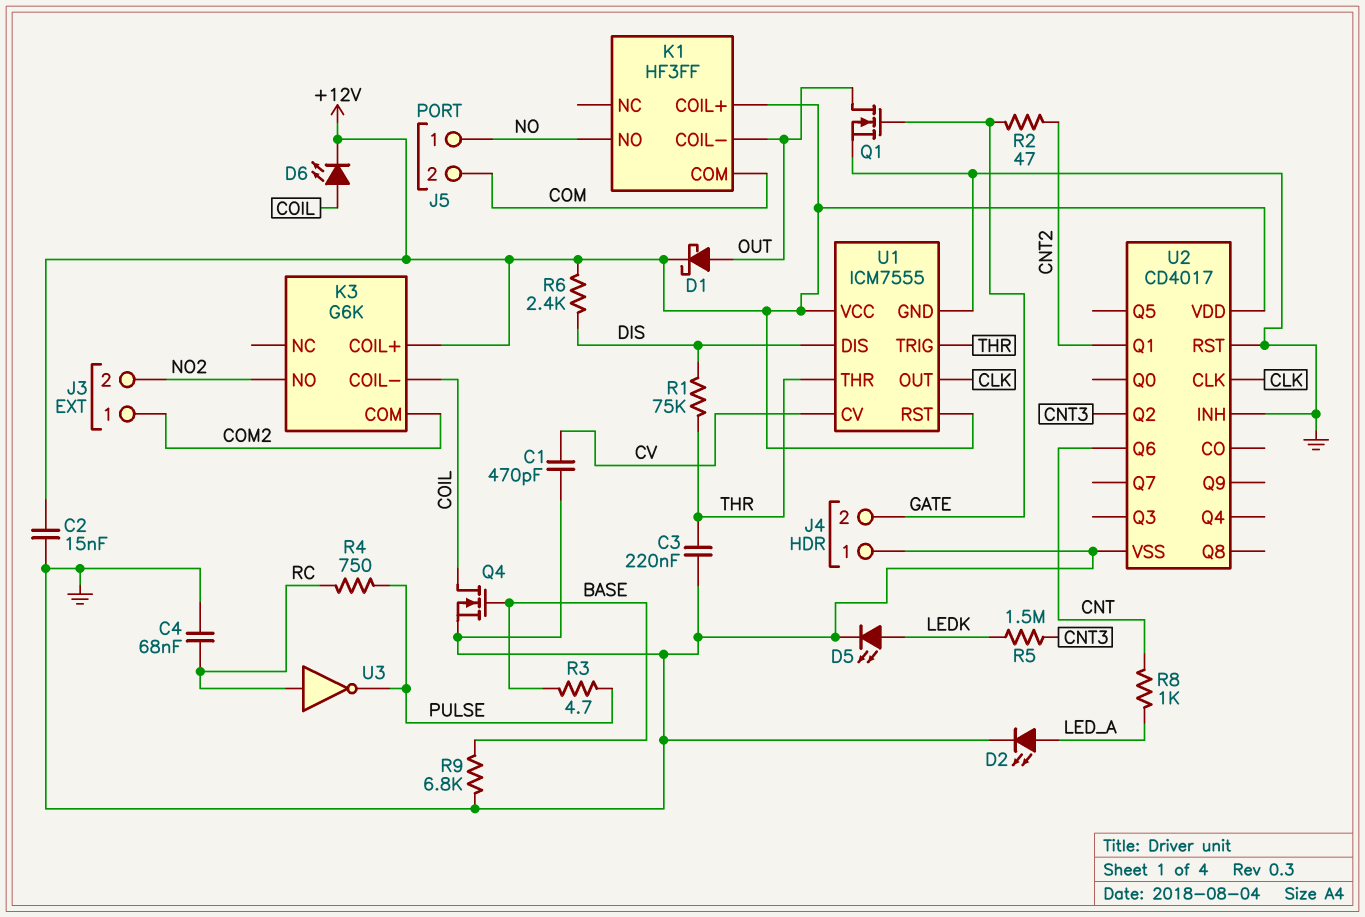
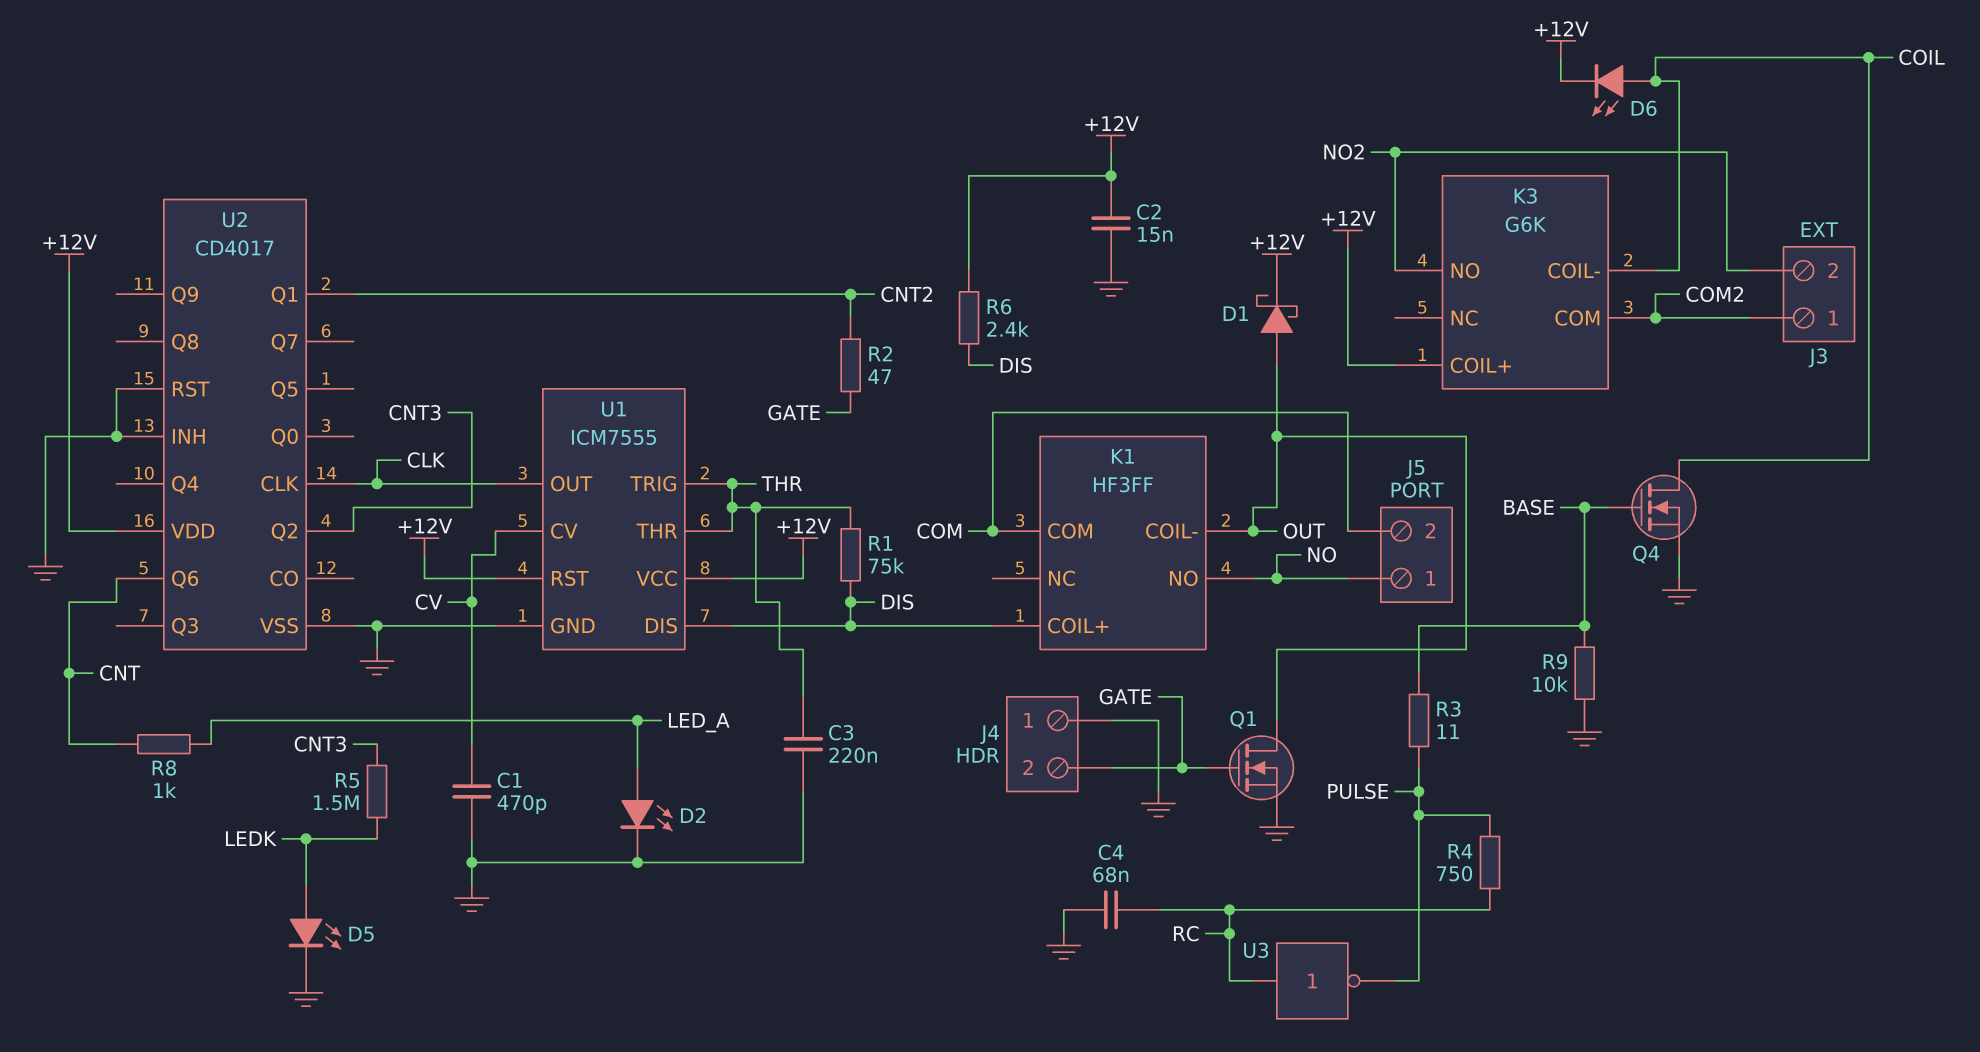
K1 pin COIL+: +12V -> DIS
R3: 4.7 (BASE, PULSE) -> 11 (BASE, PULSE)
R9: 6.8k (BASE, GND) -> 10k (BASE, GND)

